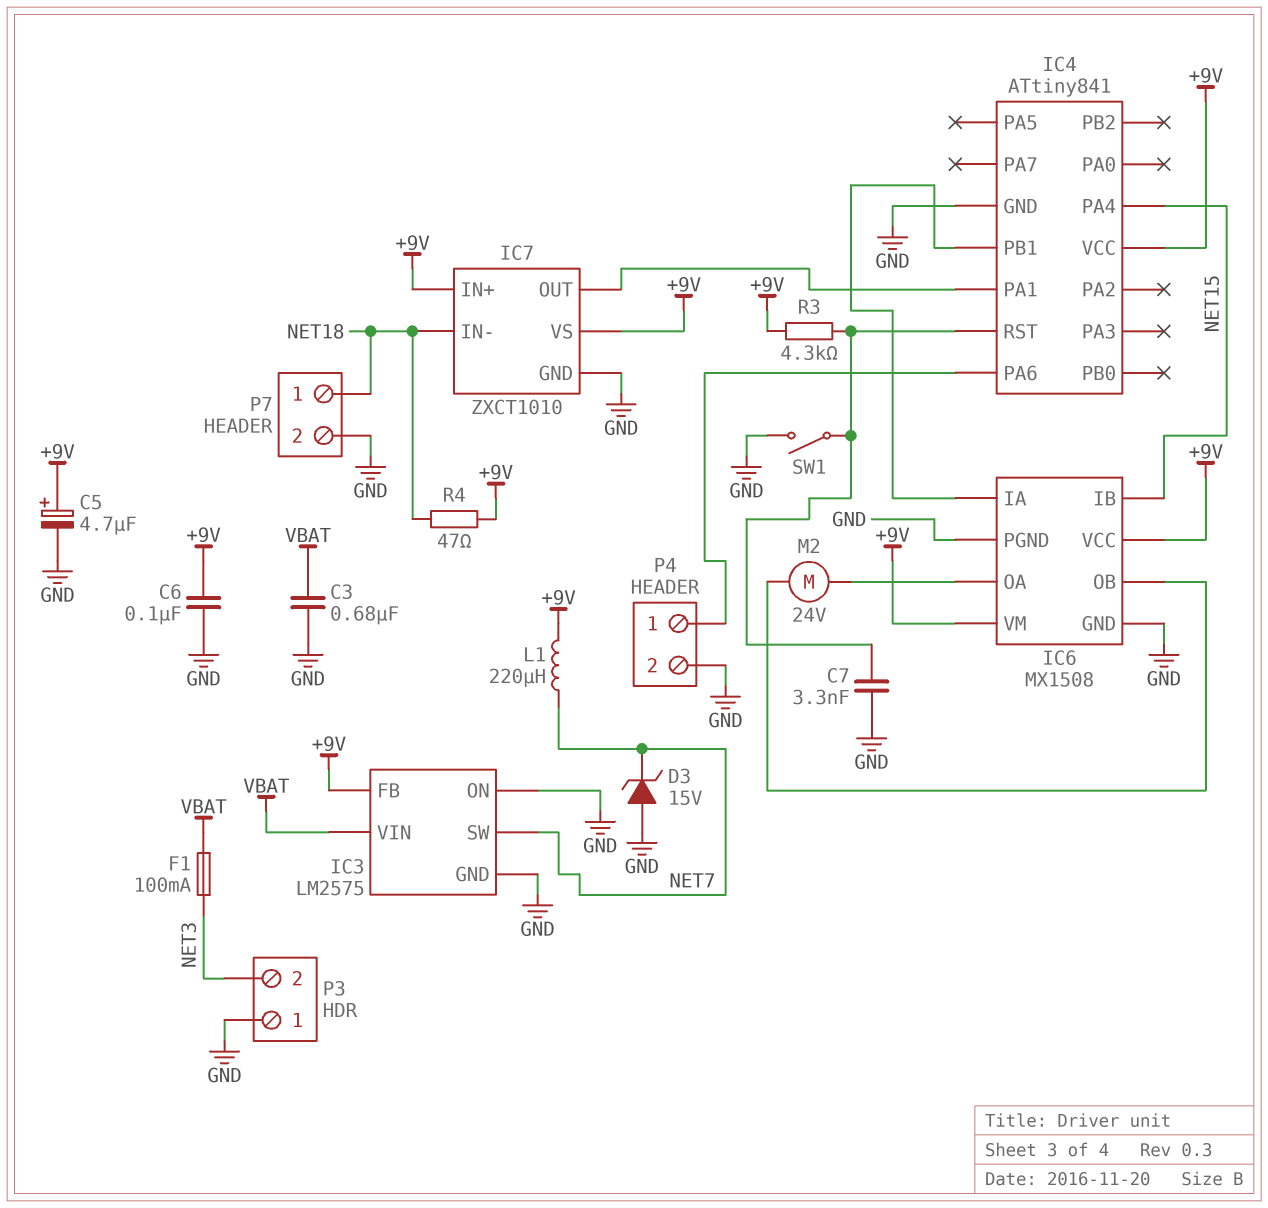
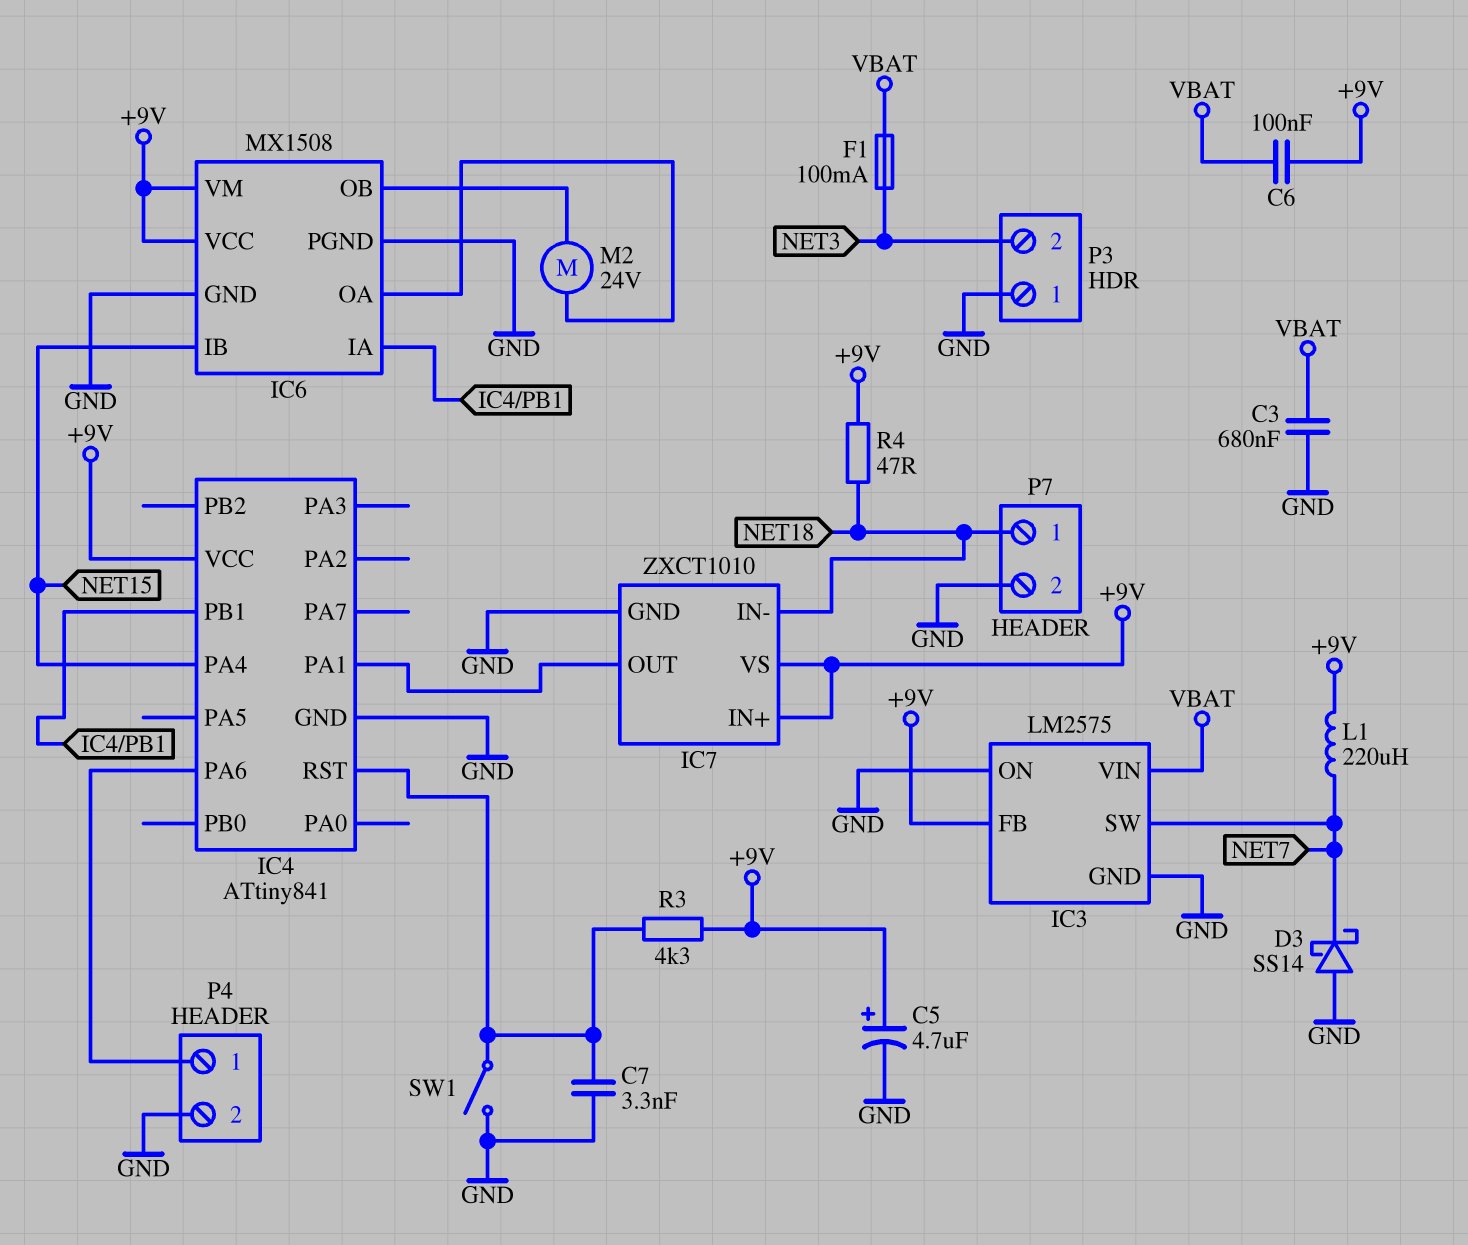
C6: 100nF (+9V, GND) -> 100nF (+9V, VBAT)
D3: zener 15V (A GND, K NET7) -> schottky SS14 (A GND, K NET7)

